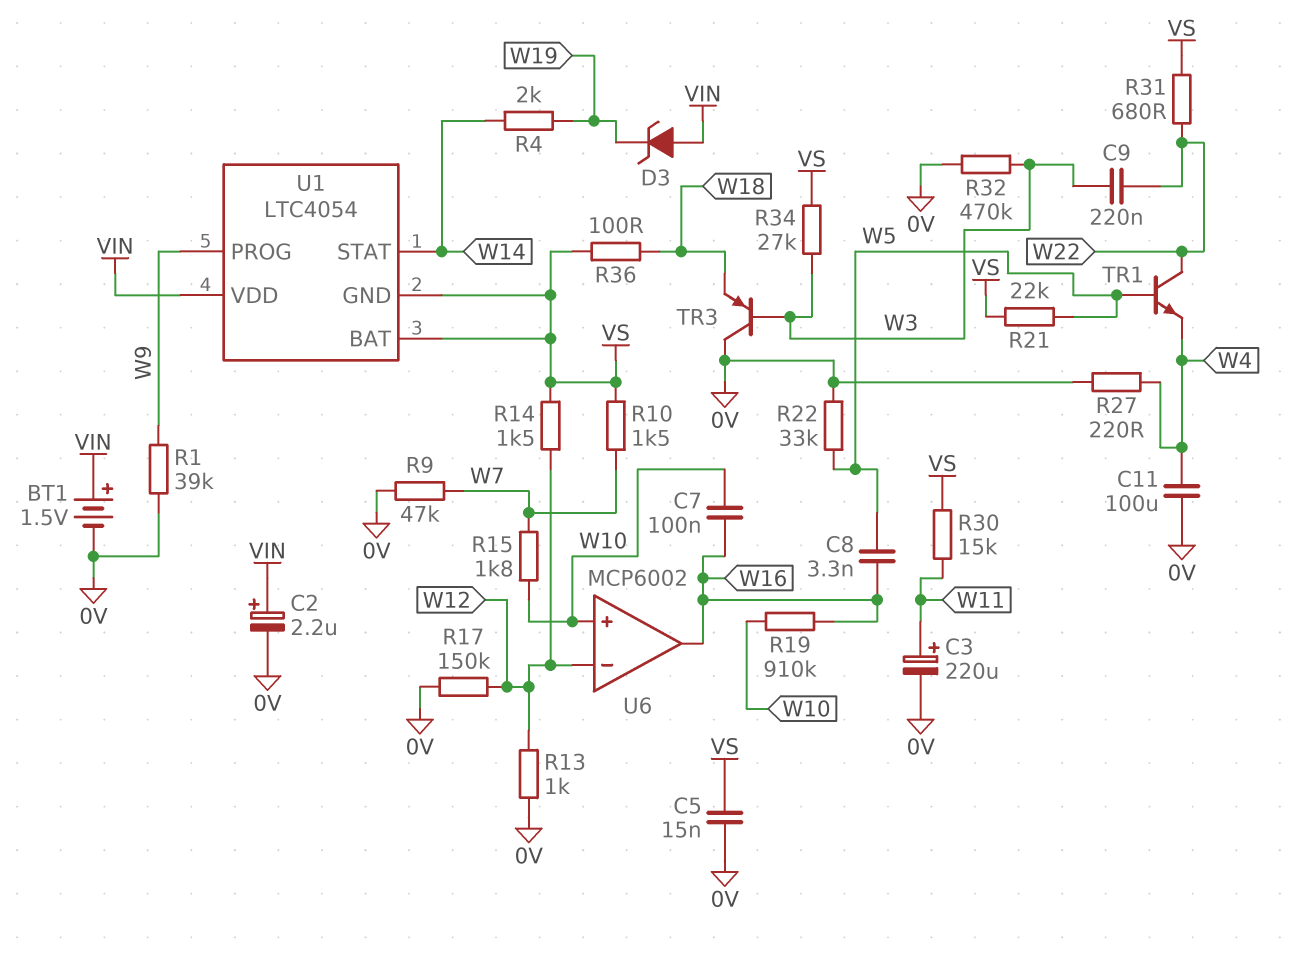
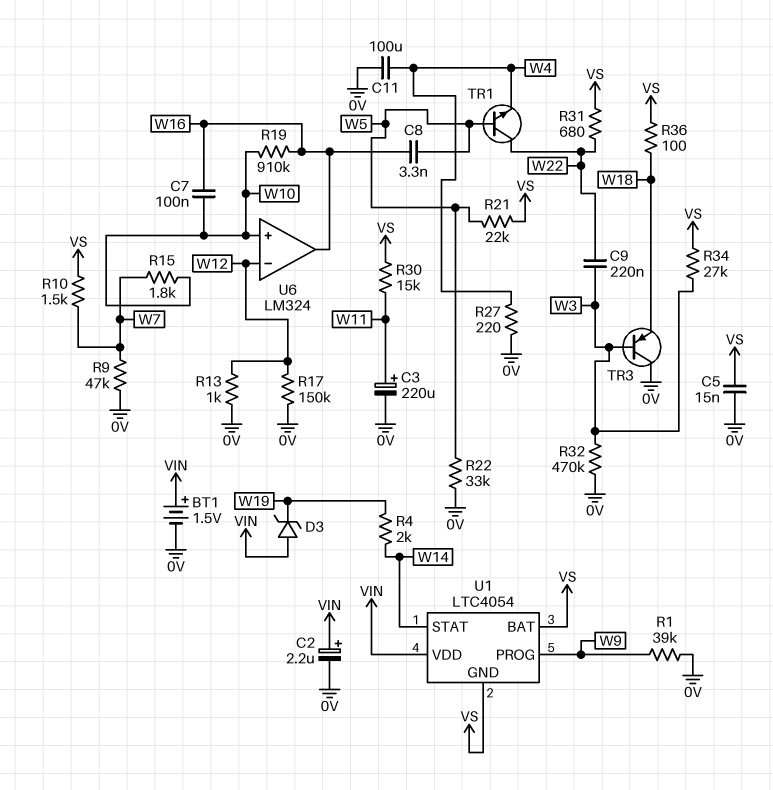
R14: 1.5k (VS, W12) -> none
U6: MCP6002 -> LM324

